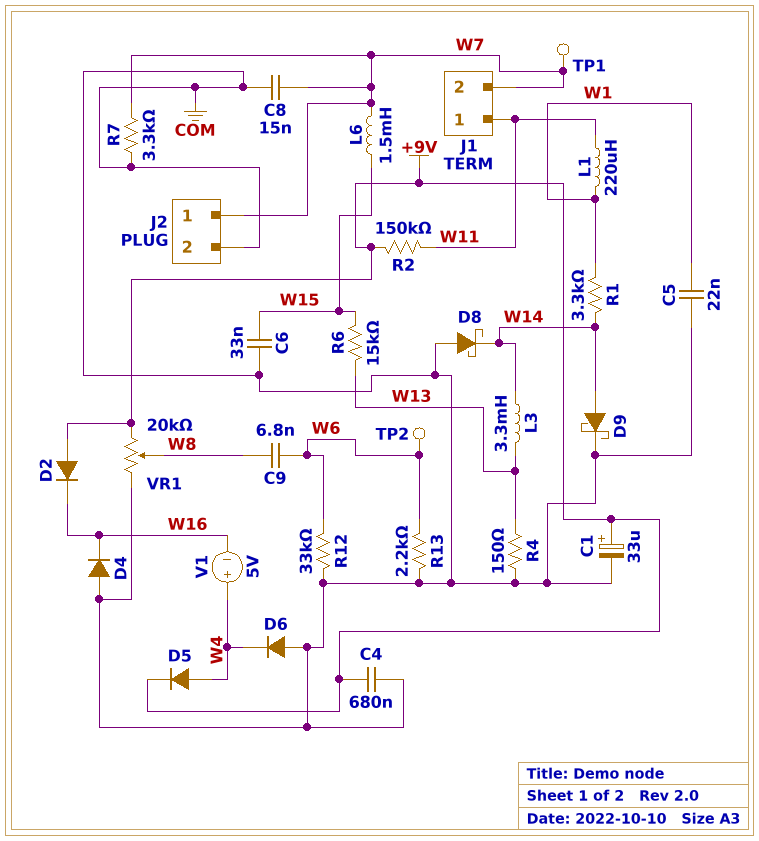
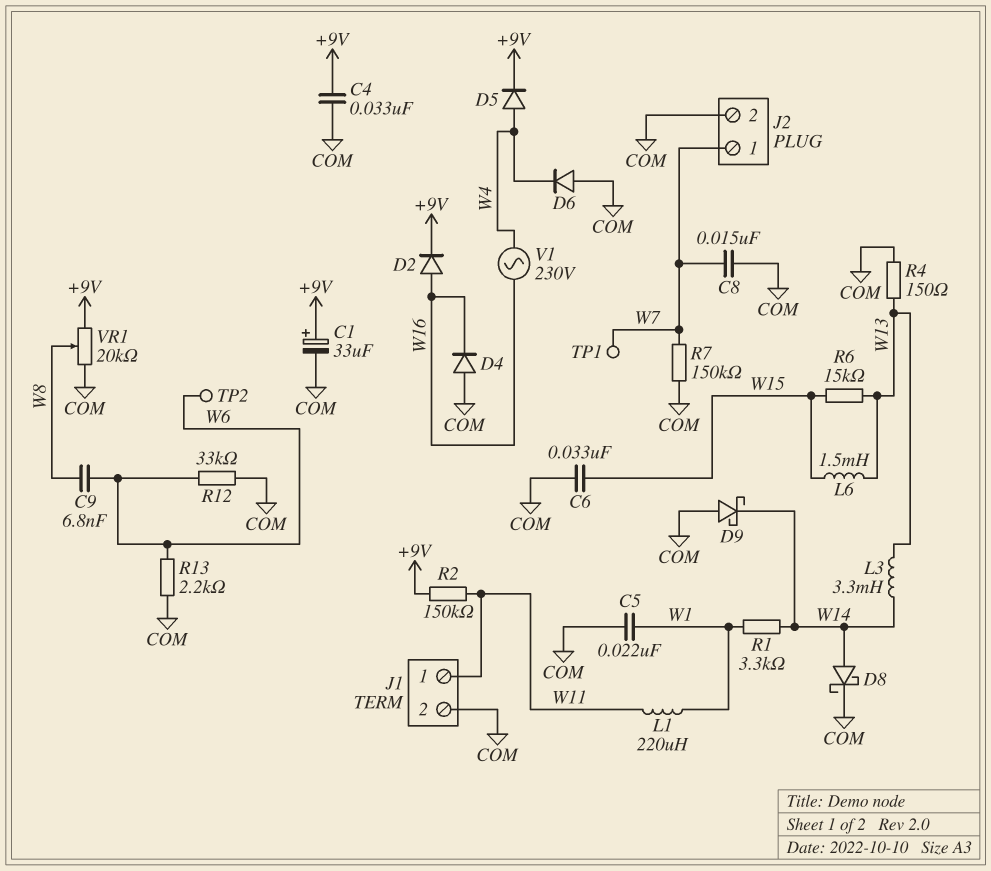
C4: 680nF (+9V, COM) -> 33nF (+9V, COM)
D2: diode (A +9V, K W16) -> diode (A W16, K +9V)
D8: schottky (A COM, K W14) -> schottky (A W14, K COM)
D9: schottky (A W14, K COM) -> schottky (A COM, K W14)
J1 pin 2: W7 -> COM
L6: 1.5mH (W7, W15) -> 1.5mH (W13, W15)
R7: 3.3k (COM, W7) -> 150k (COM, W7)
V1: 5V (plus W4, minus W16) -> AC 230V (W4, W16)

